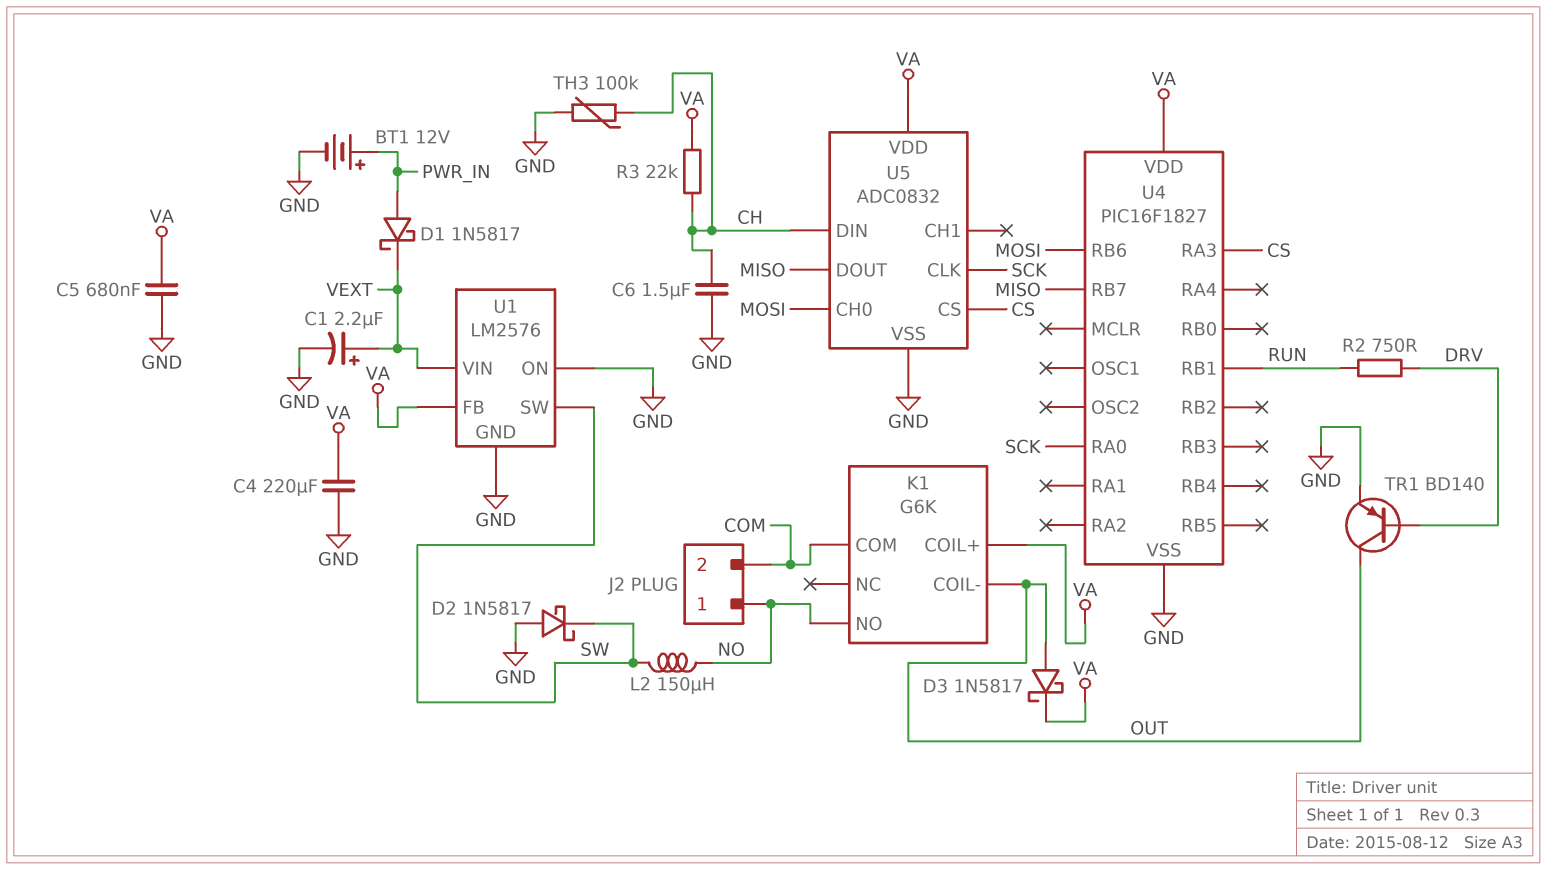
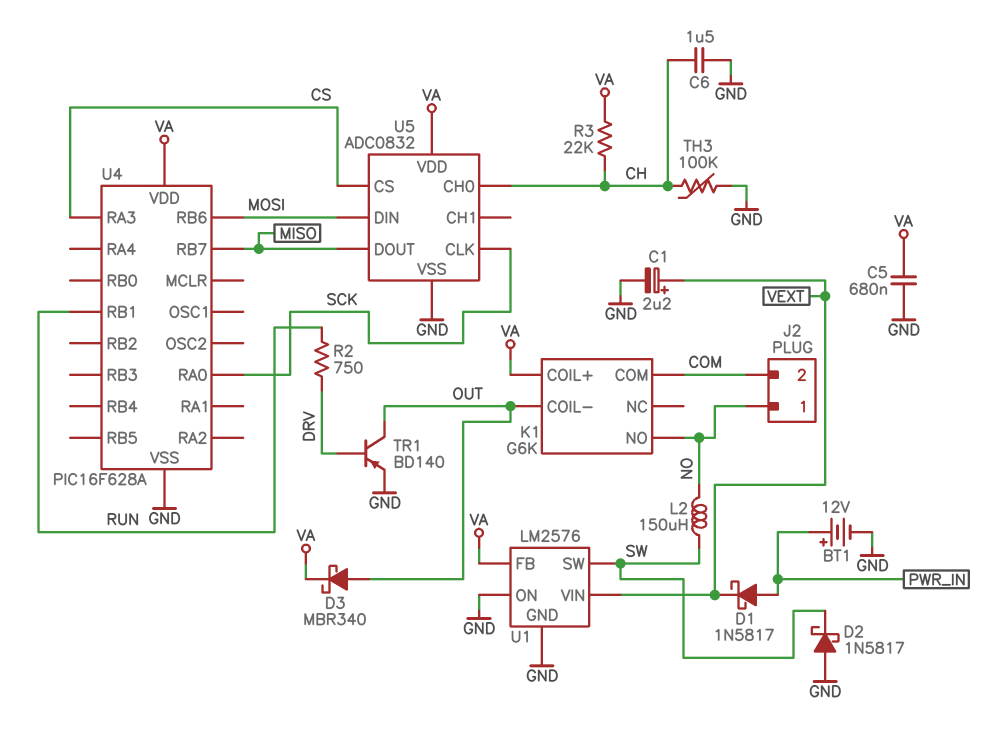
C4: 220uF (GND, VA) -> none
D3: schottky 1N5817 (A OUT, K VA) -> schottky MBR340 (A OUT, K VA)
U4: PIC16F1827 -> PIC16F628A
U5 pin CH0: MOSI -> CH
U5 pin DIN: CH -> MOSI

